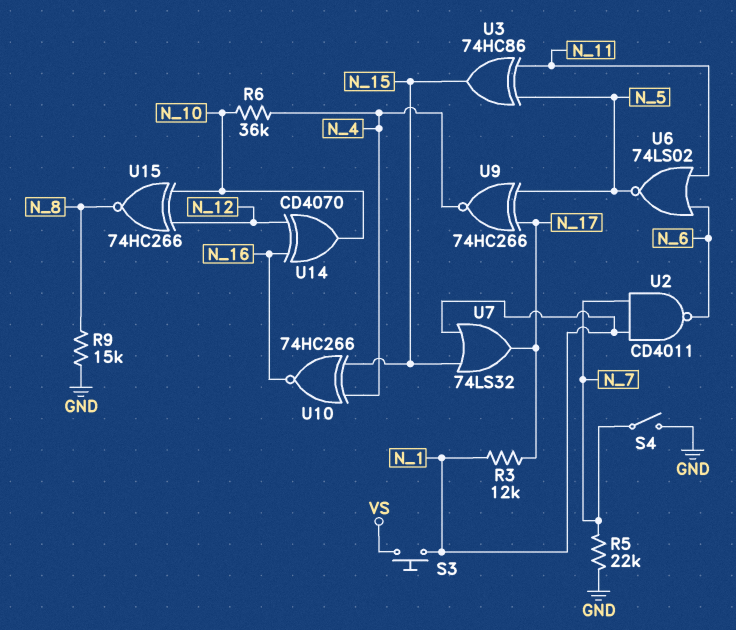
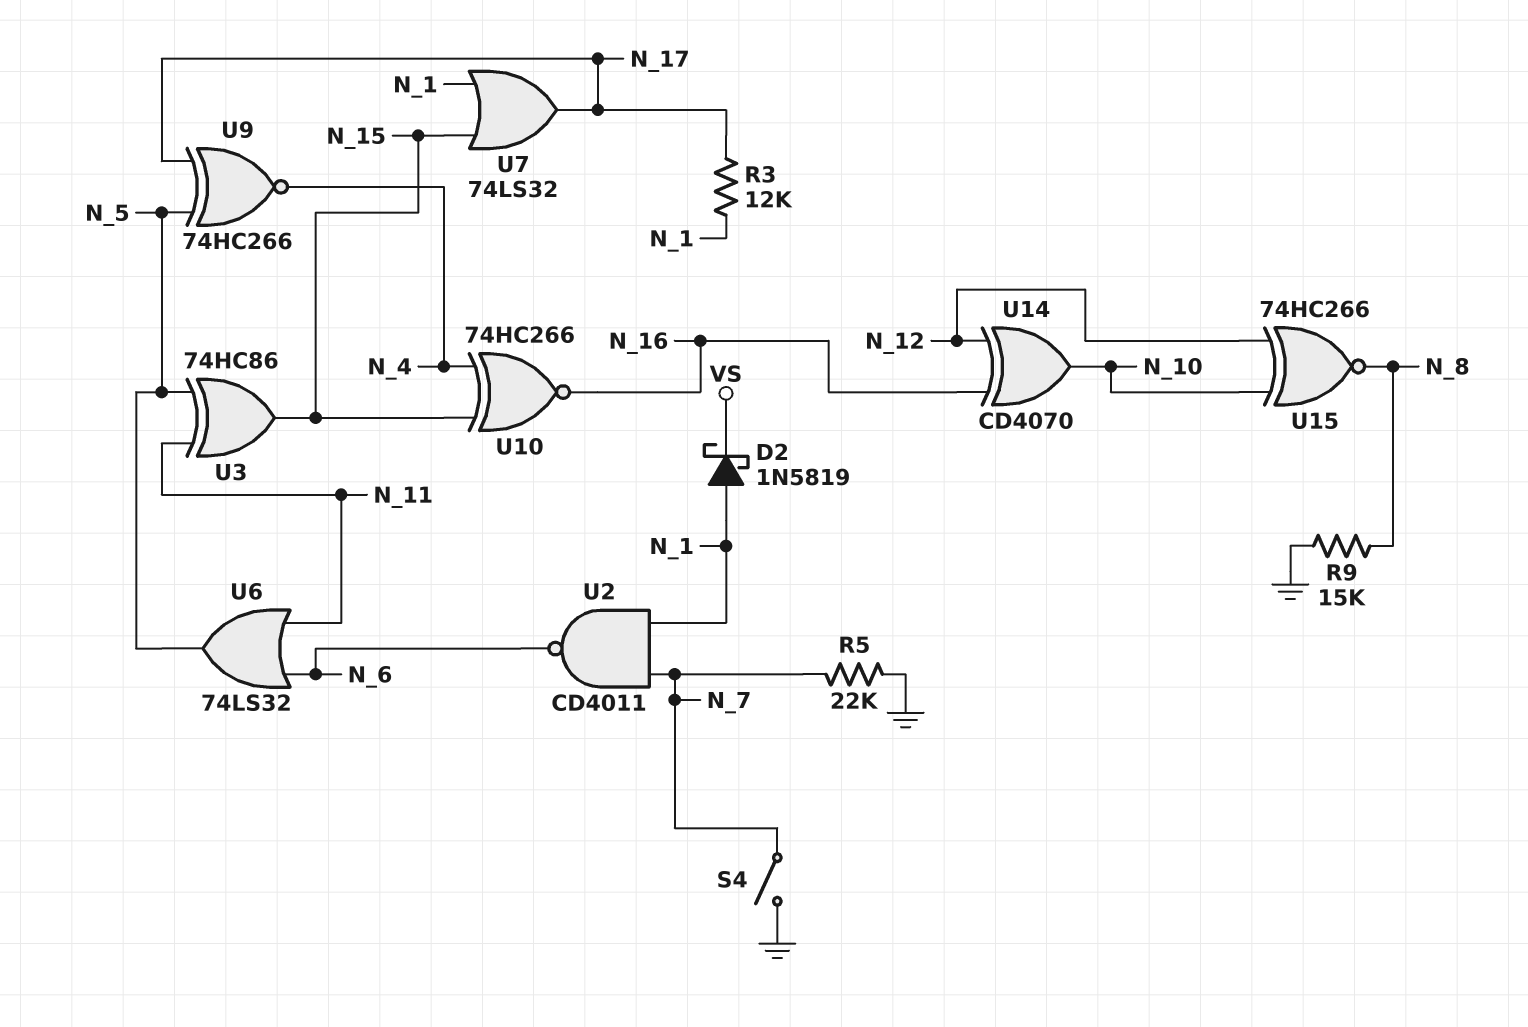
D2: none -> schottky 1N5819 (A N_1, K VS)
R6: 36k (N_4, N_10) -> none
S3: button (N_1, VS) -> none
U6: NOR 74LS02 (in N_6, in N_11, out N_5) -> OR 74LS32 (in N_6, in N_11, out N_5)

